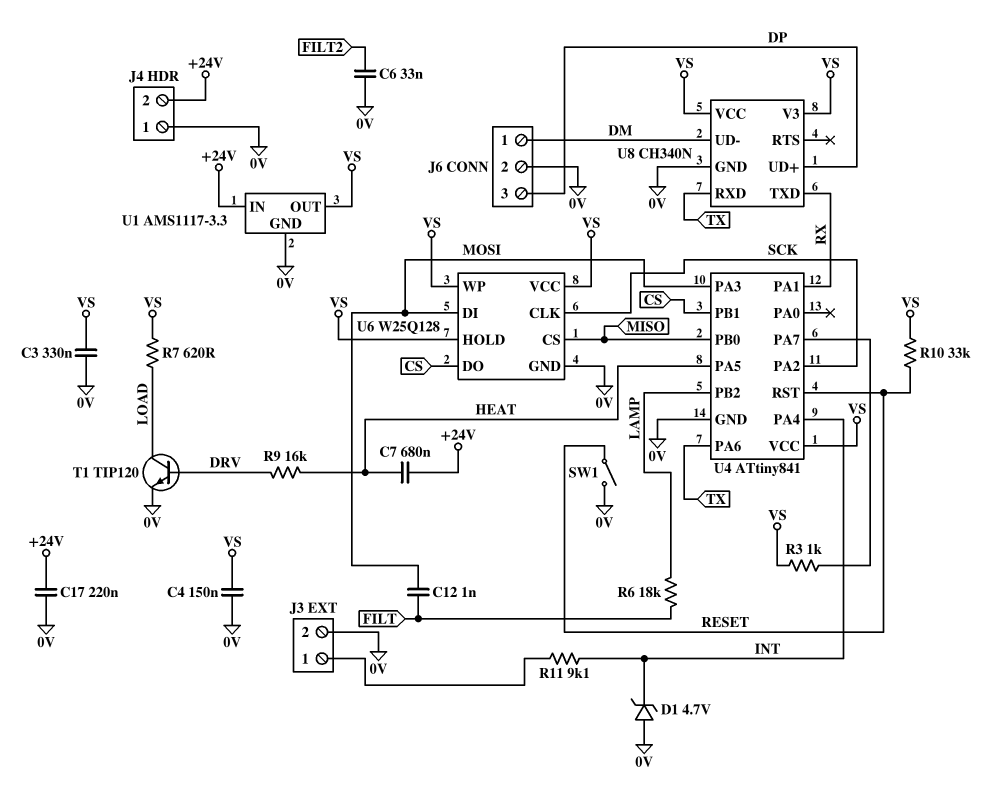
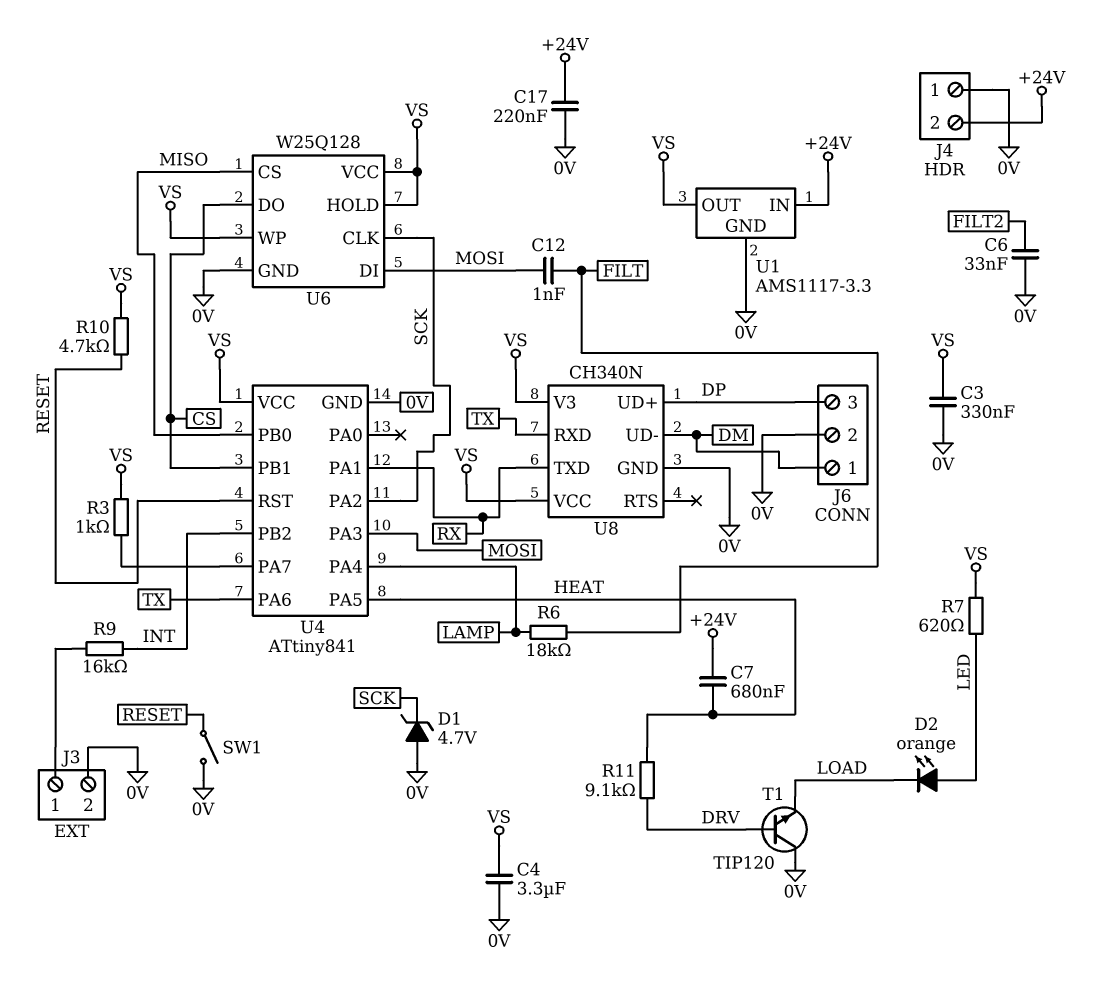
C4: 150nF (0V, VS) -> 3.3uF (0V, VS)
D1: zener 4.7V (A 0V, K INT) -> zener 4.7V (A 0V, K SCK)
D2: none -> LED orange (A LED, K LOAD)
R7: 620 (LOAD, VS) -> 620 (LED, VS)
R9: 16k (DRV, HEAT) -> 16k (INT, J3/1)
R10: 33k (RESET, VS) -> 4.7k (RESET, VS)
R11: 9.1k (INT, J3/1) -> 9.1k (DRV, HEAT)
T1: NPN TIP120 (B DRV, C LOAD, E 0V) -> NPN TIP120 (B DRV, C 0V, E LOAD)
U4 pin PA4: INT -> LAMP
U4 pin PB2: LAMP -> INT

